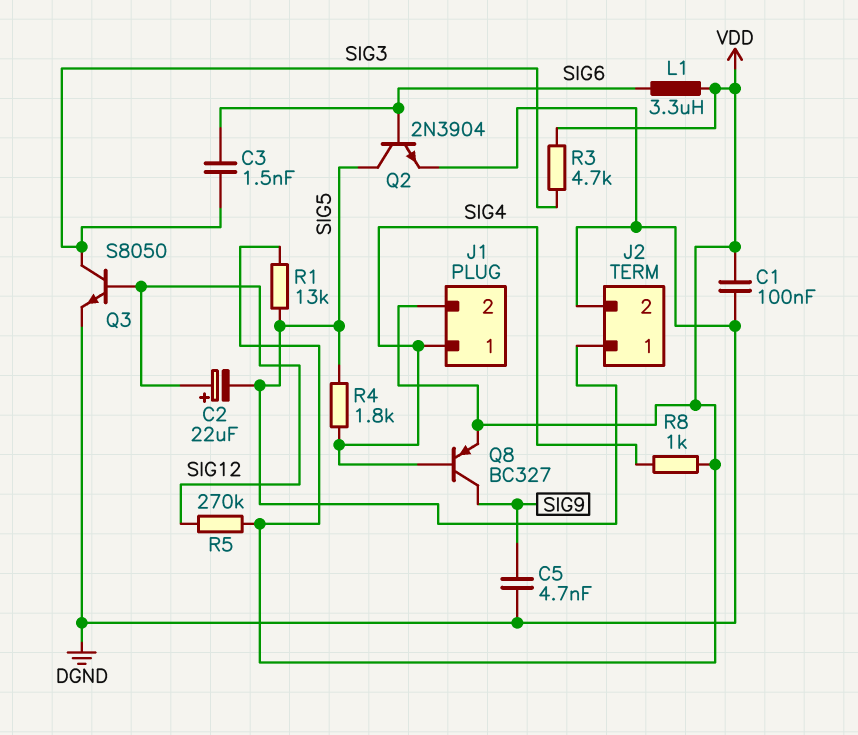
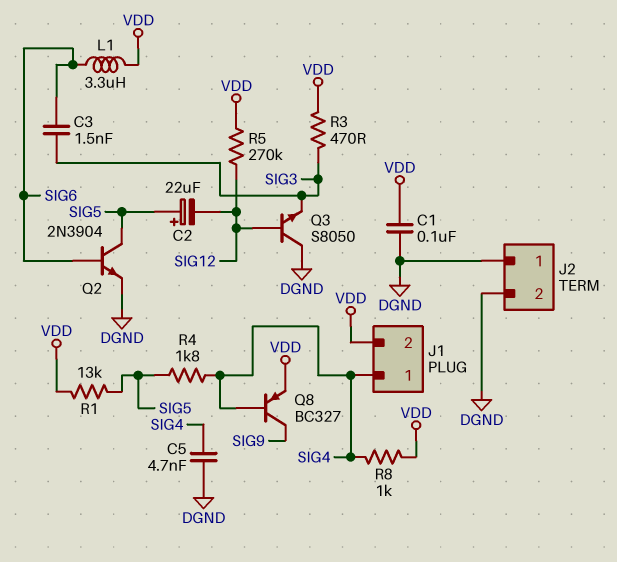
C2: 22uF (plus SIG12, minus SIG5) -> 22uF (plus SIG5, minus SIG12)
C5: 4.7nF (DGND, SIG9) -> 4.7nF (DGND, SIG4)
J2 pin 1: SIG5 -> DGND
Q3: NPN S8050 (B SIG12, C SIG3, E DGND) -> NPN S8050 (B SIG12, C DGND, E SIG3)
R3: 4.7k (SIG3, VDD) -> 470 (SIG3, VDD)

